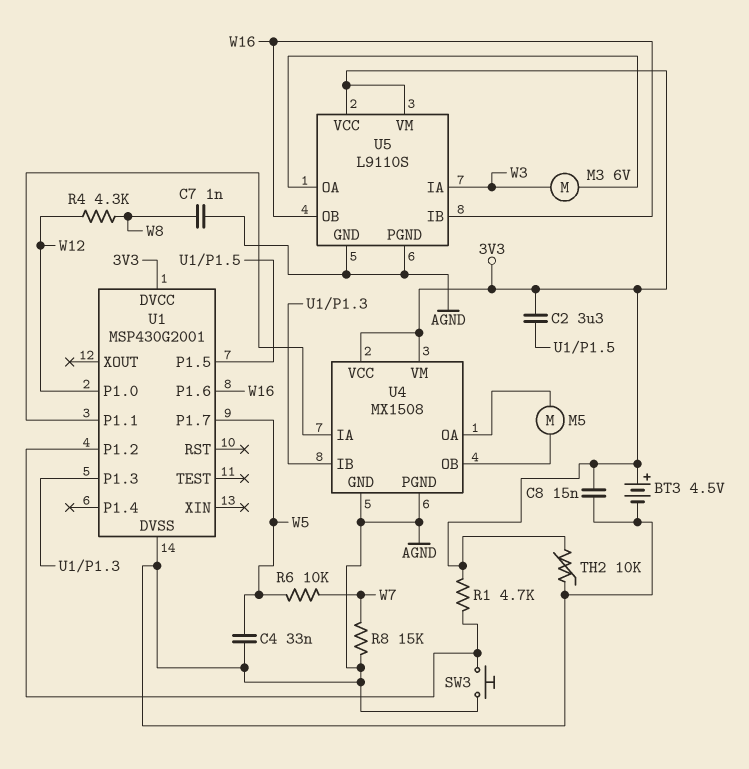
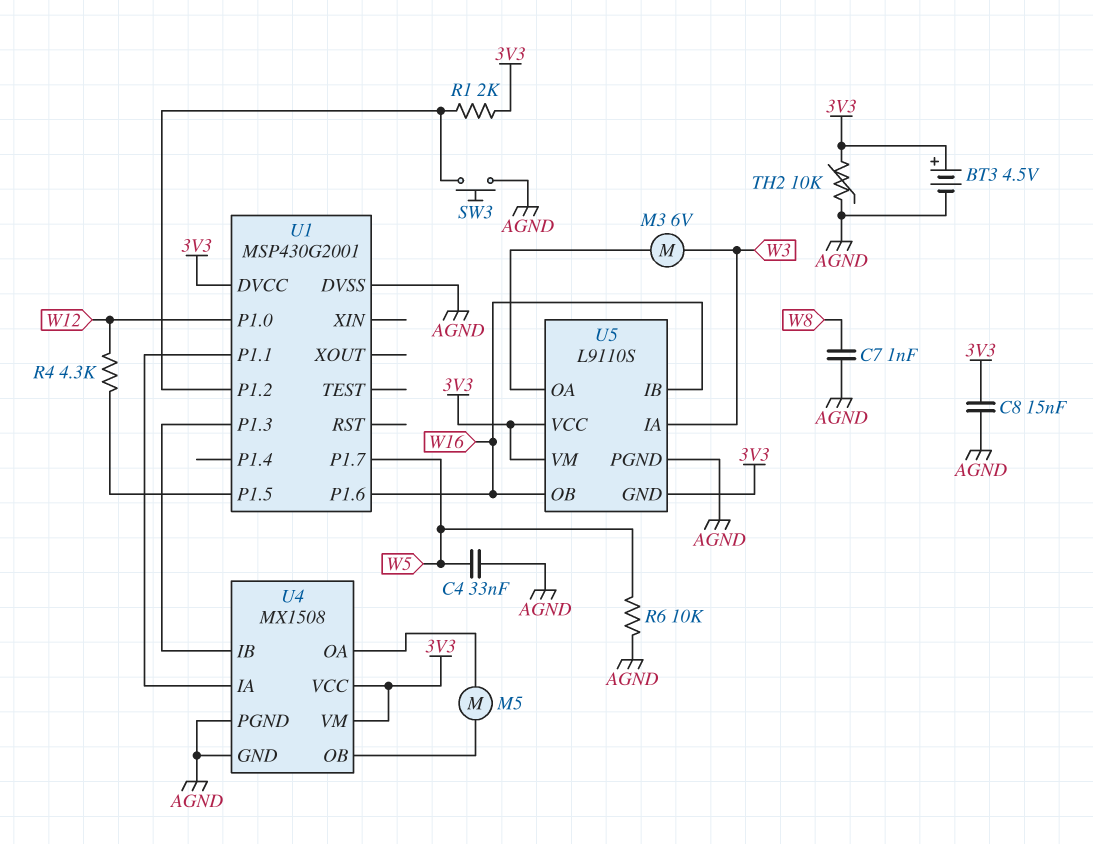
C2: 3.3uF (3V3, U1/P1.5) -> none
R1: 4.7k (3V3, U1/P1.2) -> 2k (3V3, U1/P1.2)
R4: 4.3k (W8, W12) -> 4.3k (U1/P1.5, W12)
R6: 10k (W5, W7) -> 10k (AGND, W5)
R8: 15k (AGND, W7) -> none
U5 pin GND: AGND -> 3V3

